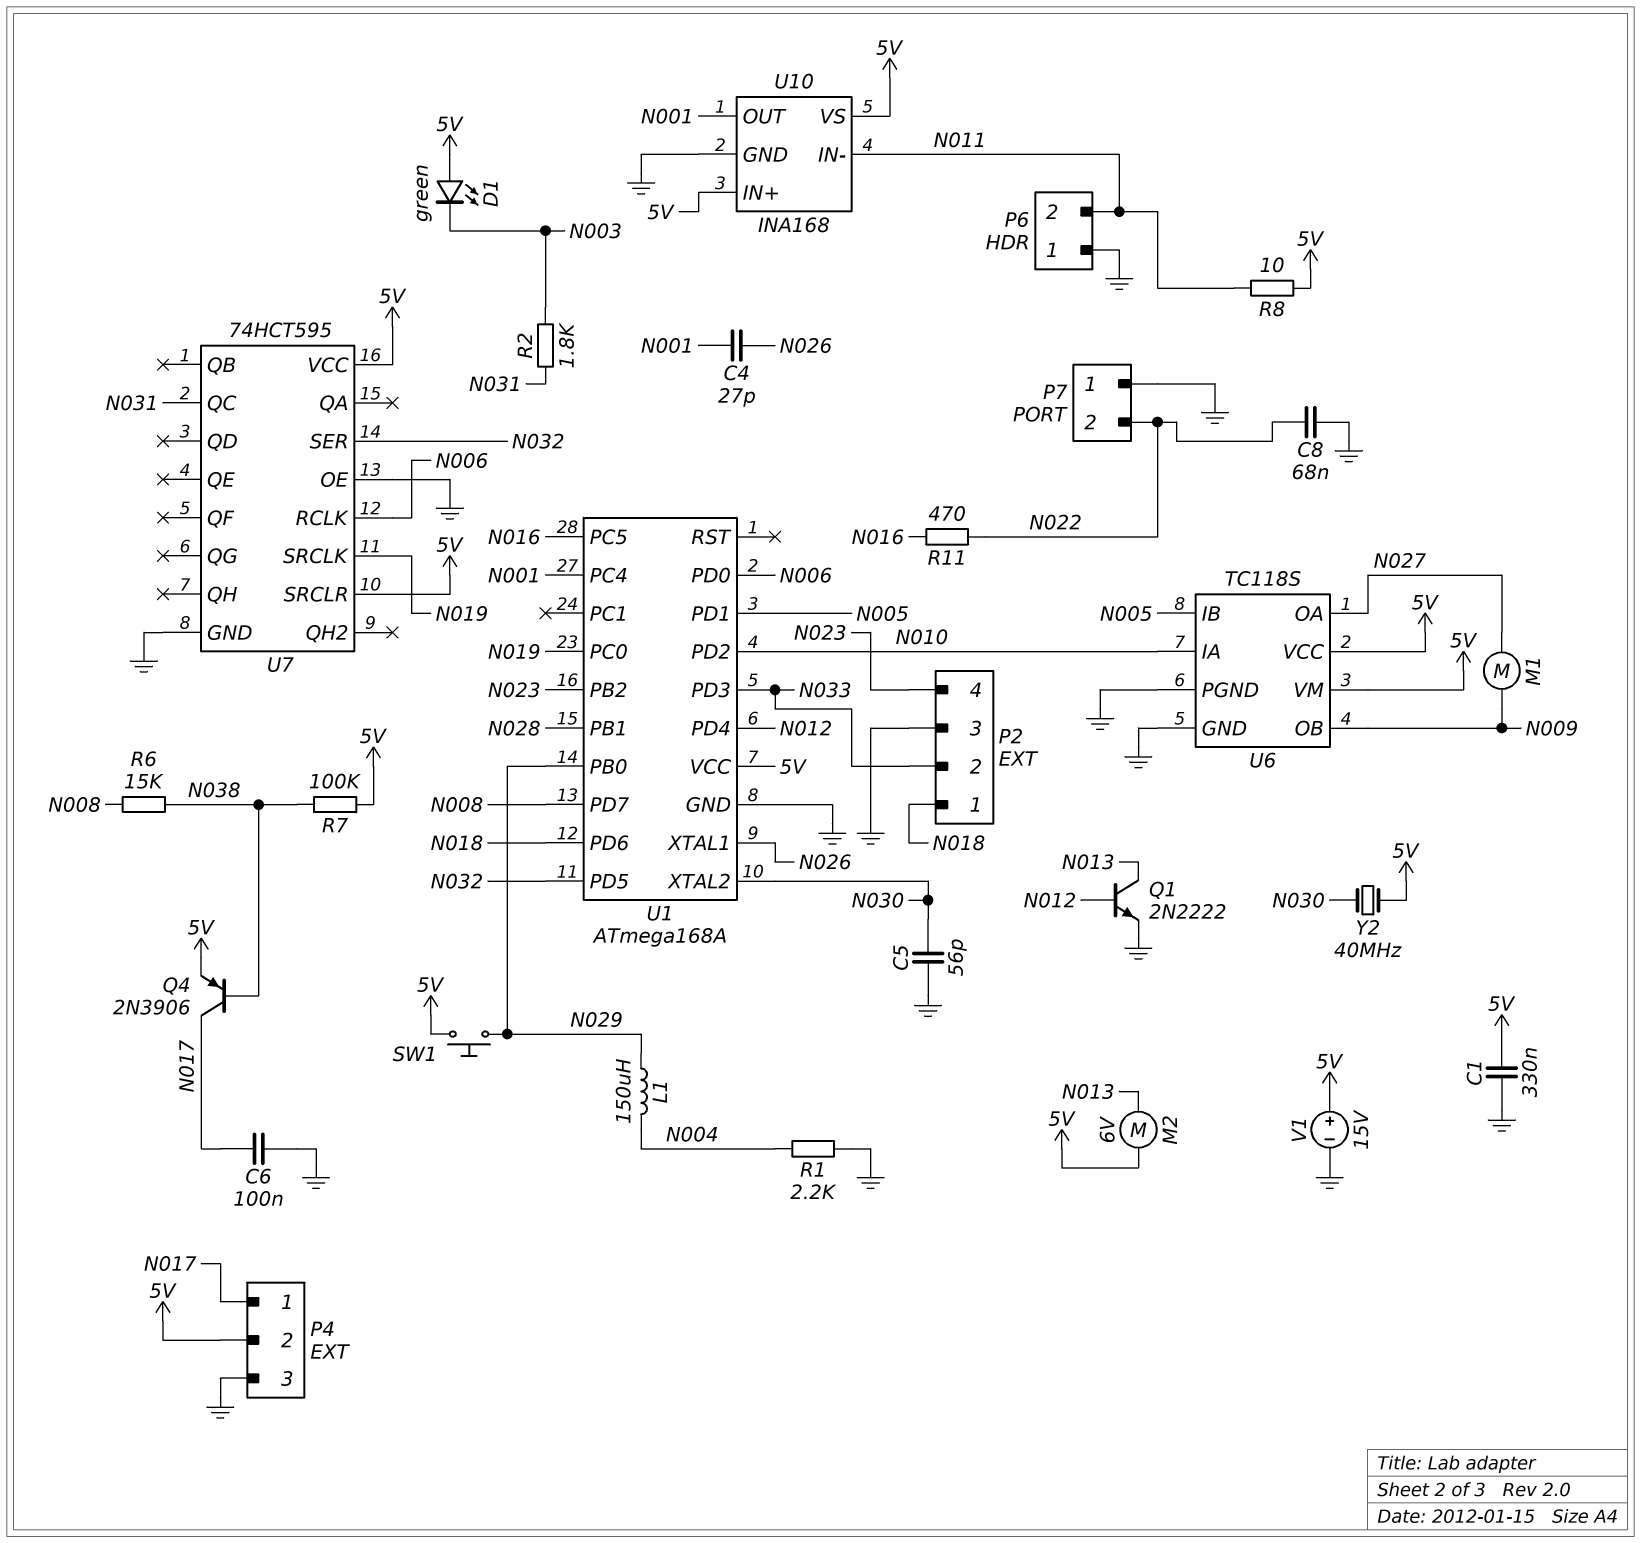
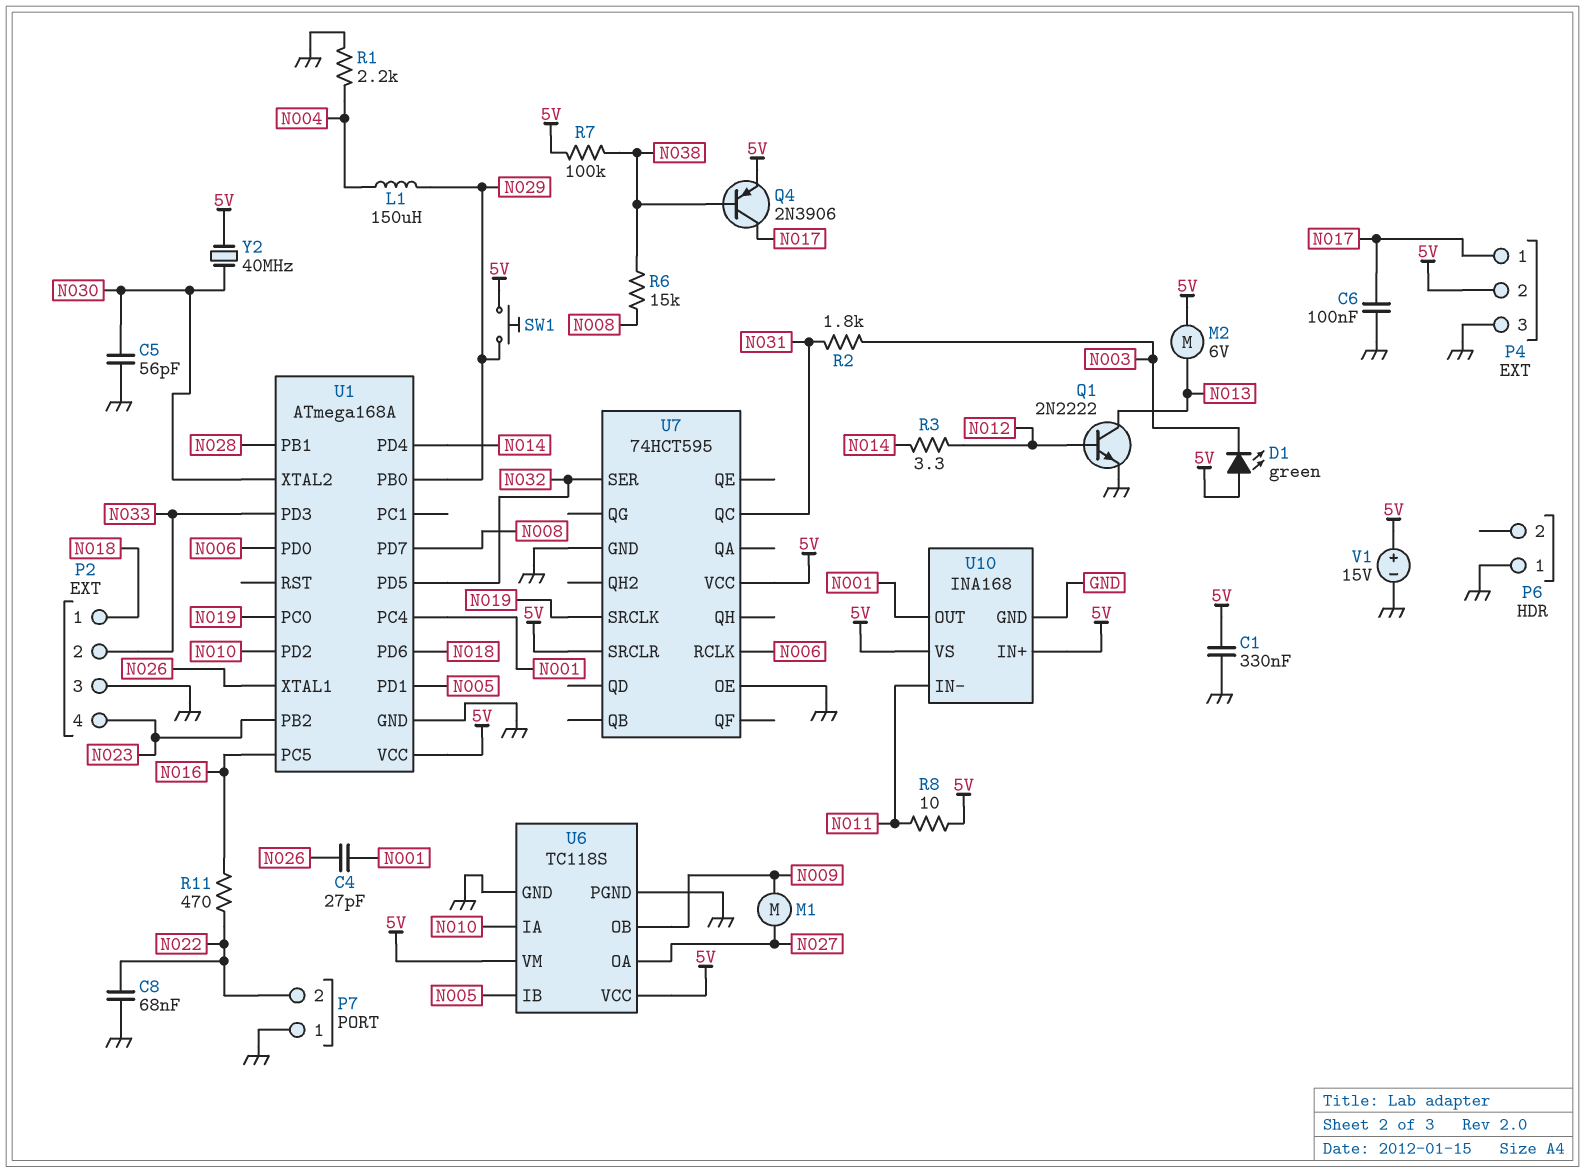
P6 pin 2: N011 -> none
R3: none -> 3.3 (N012, N014)
U1 pin PD4: N012 -> N014

